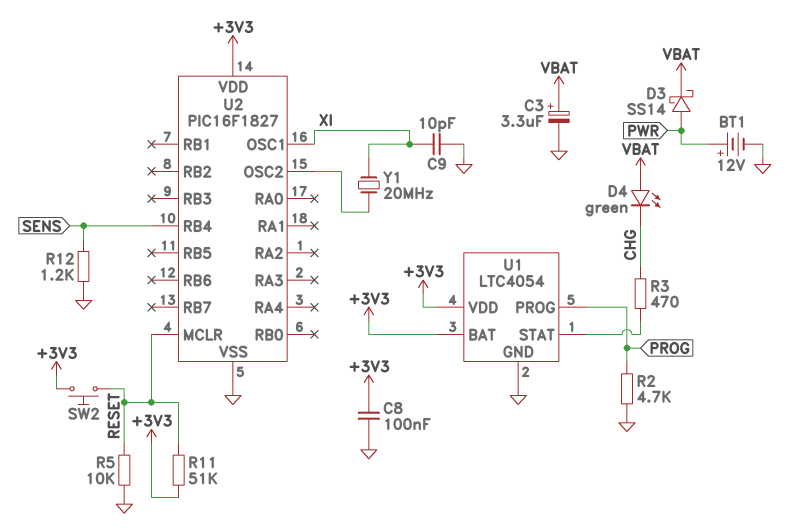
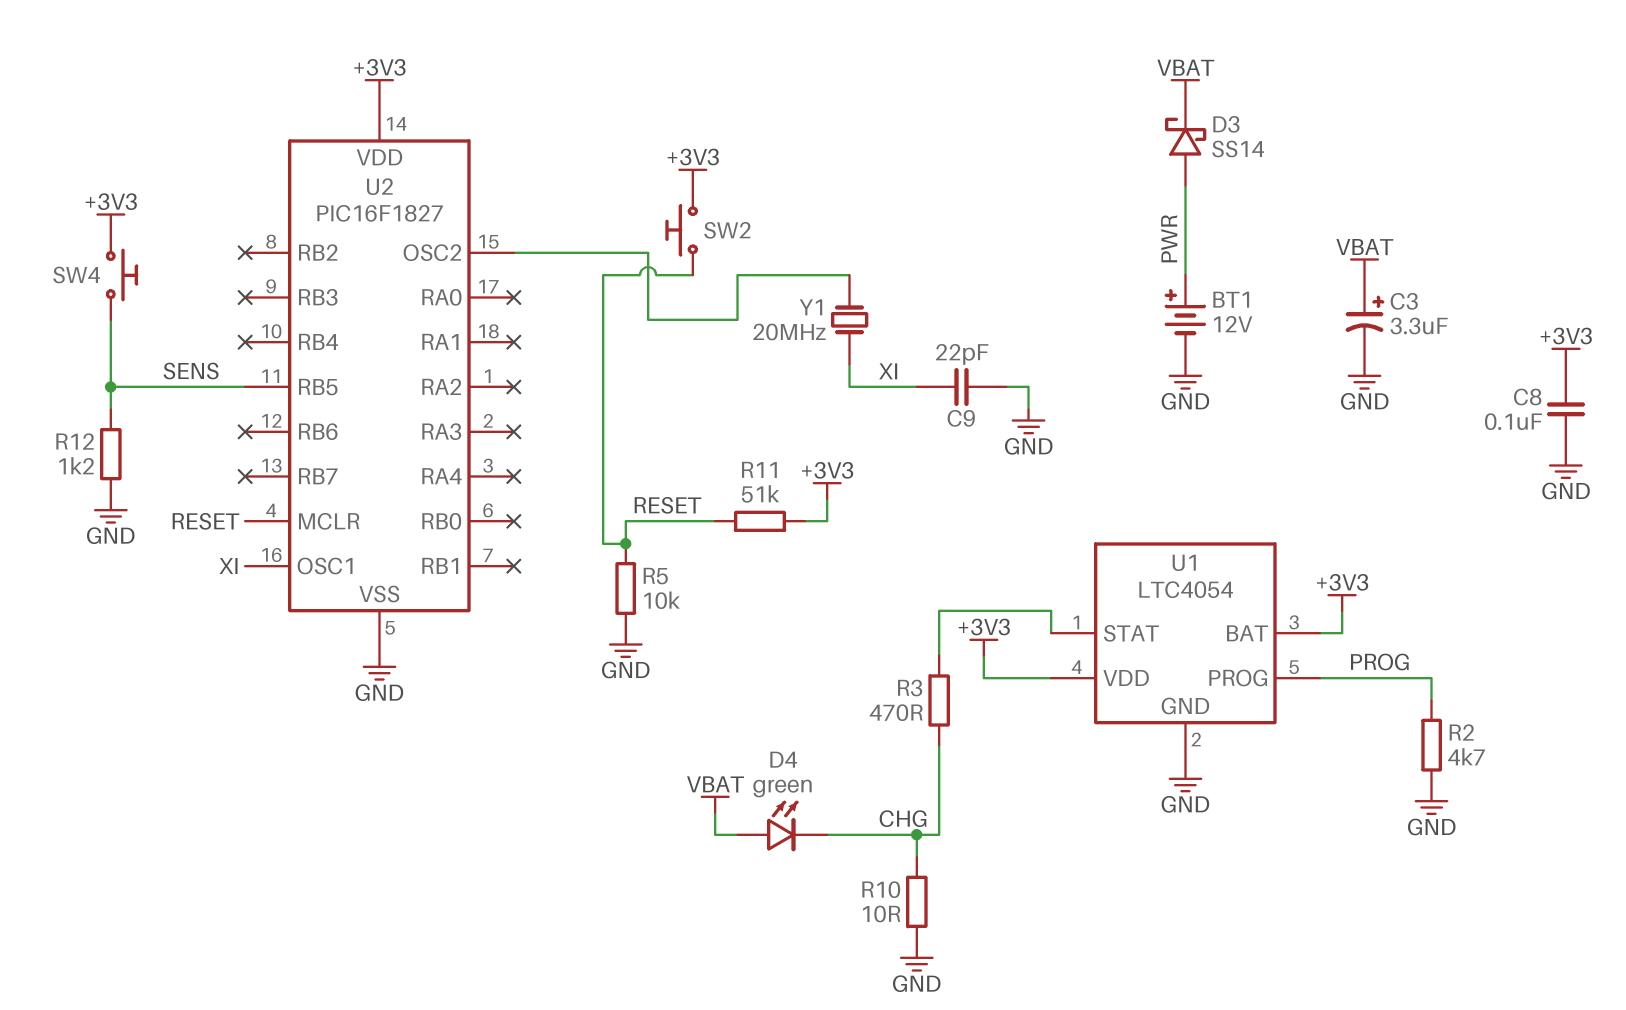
C9: 10pF (GND, XI) -> 22pF (GND, XI)
R10: none -> 10 (CHG, GND)
SW4: none -> button (+3V3, SENS)
U2 pin RB4: SENS -> none
U2 pin RB5: none -> SENS

